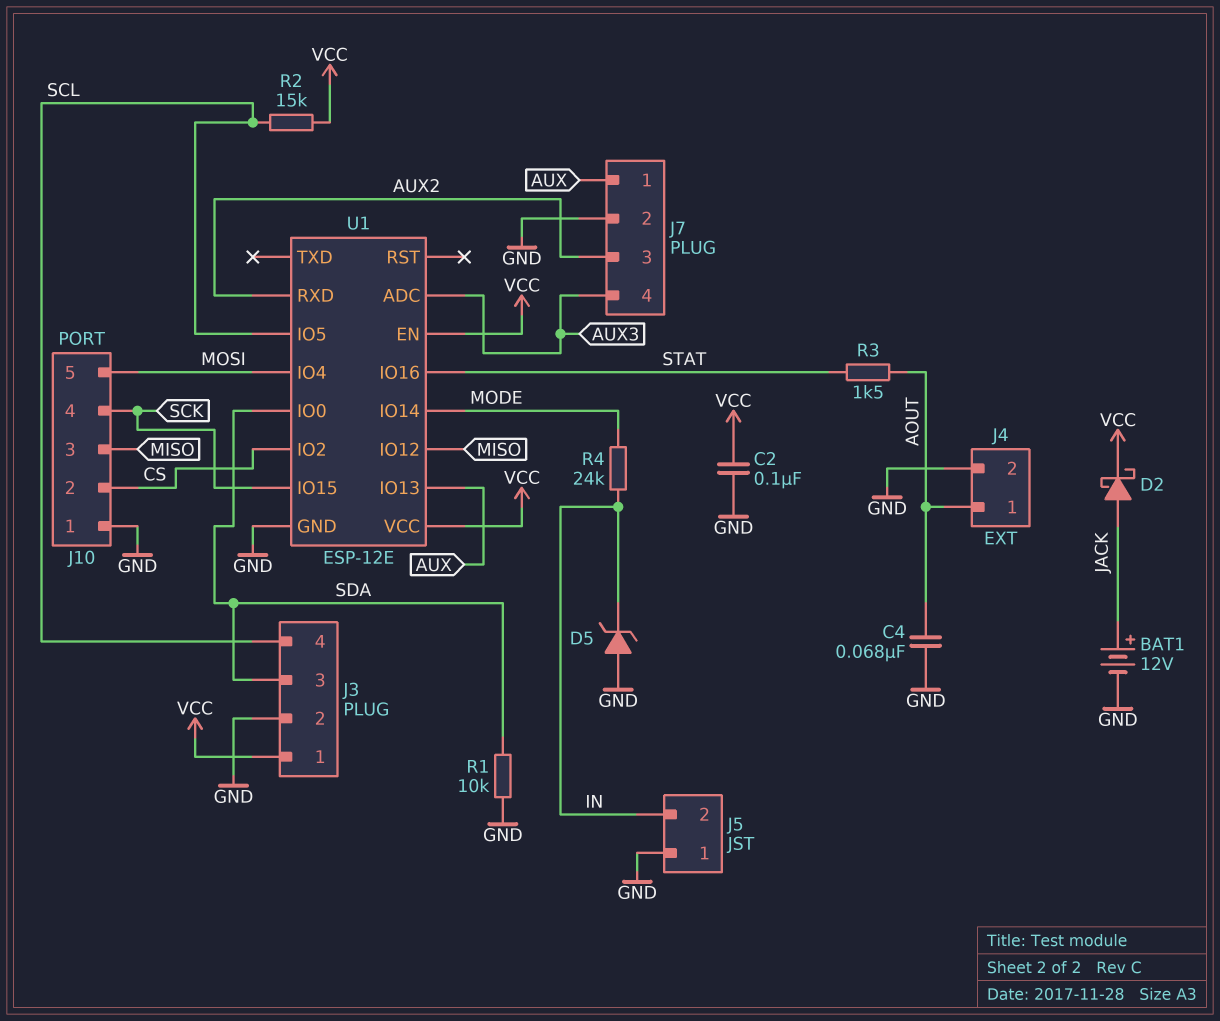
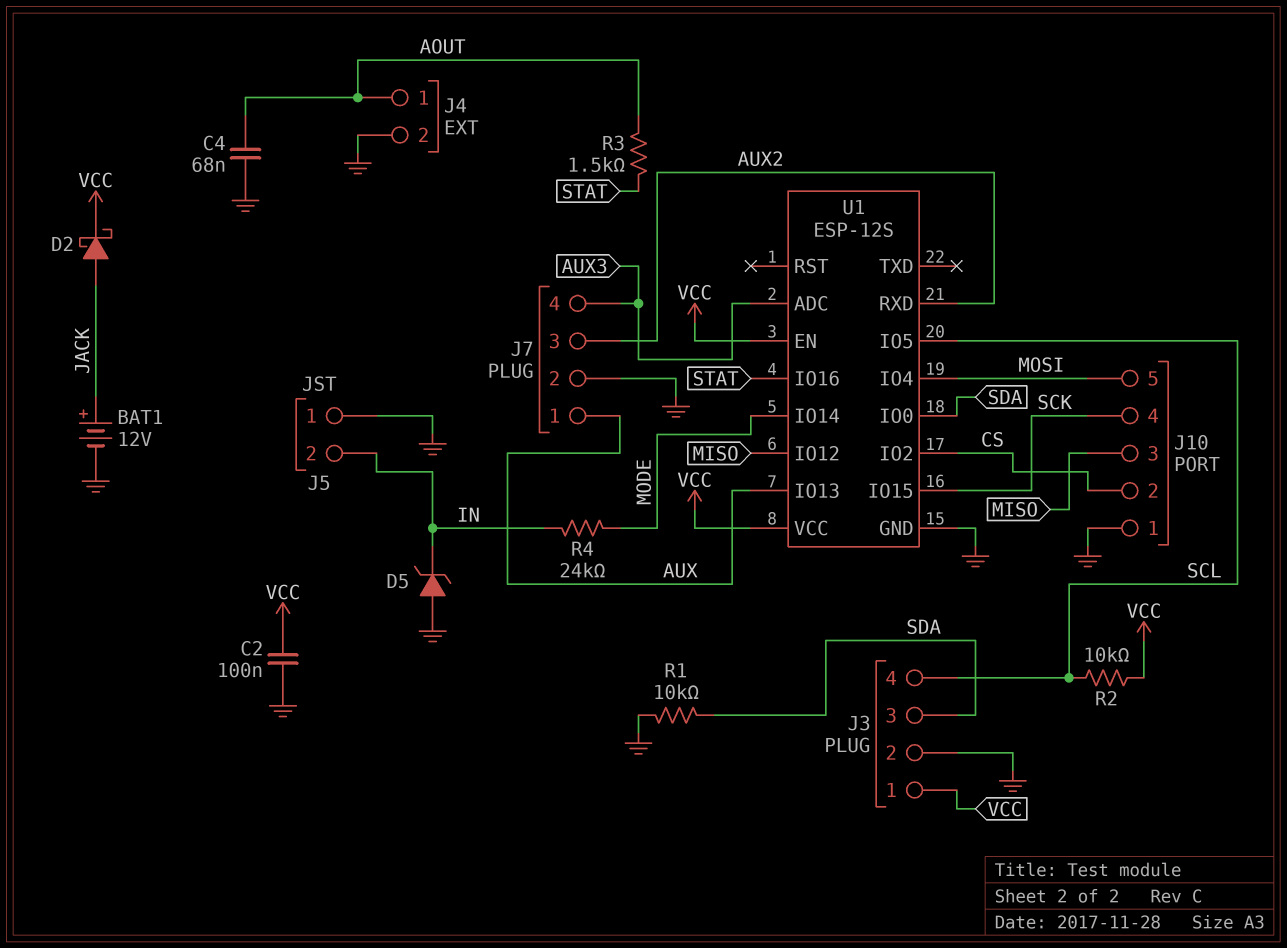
R2: 15k (SCL, VCC) -> 10k (SCL, VCC)
U1: ESP-12E -> ESP-12S

